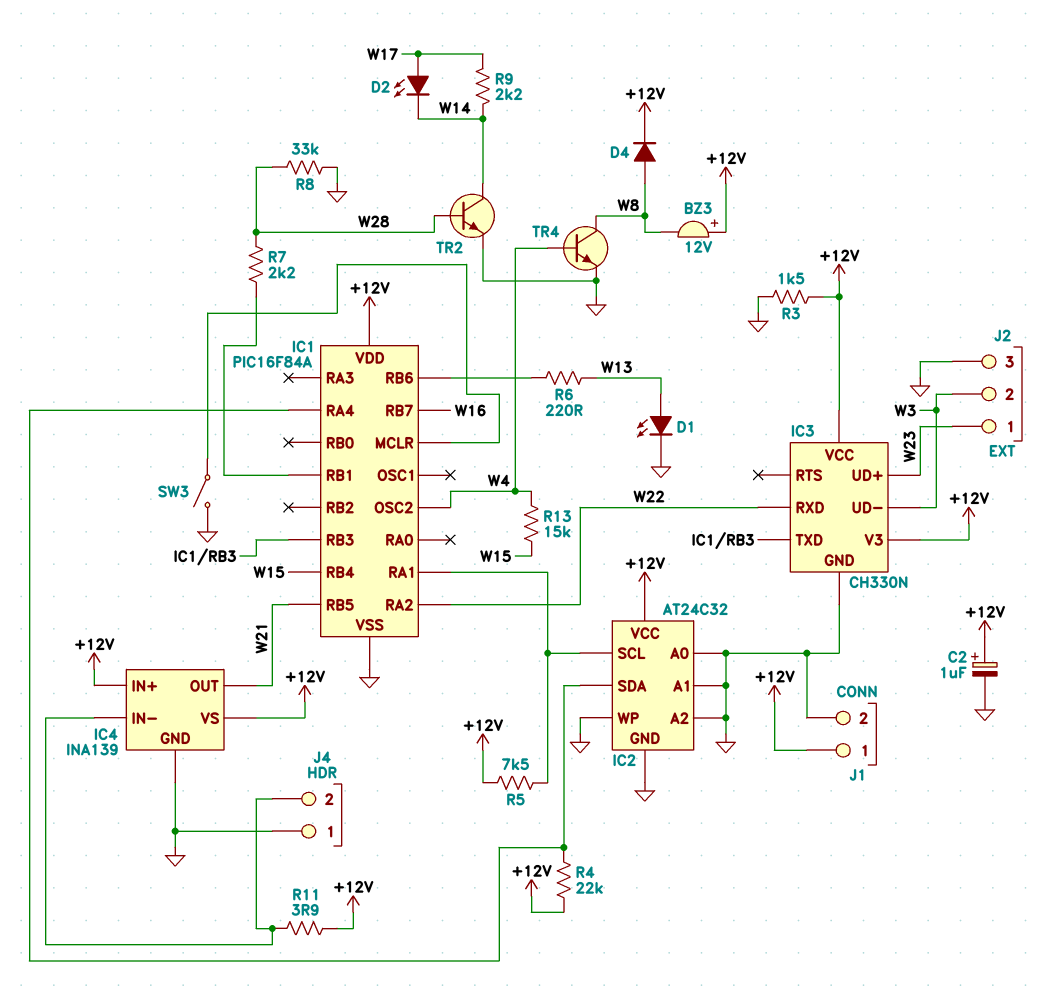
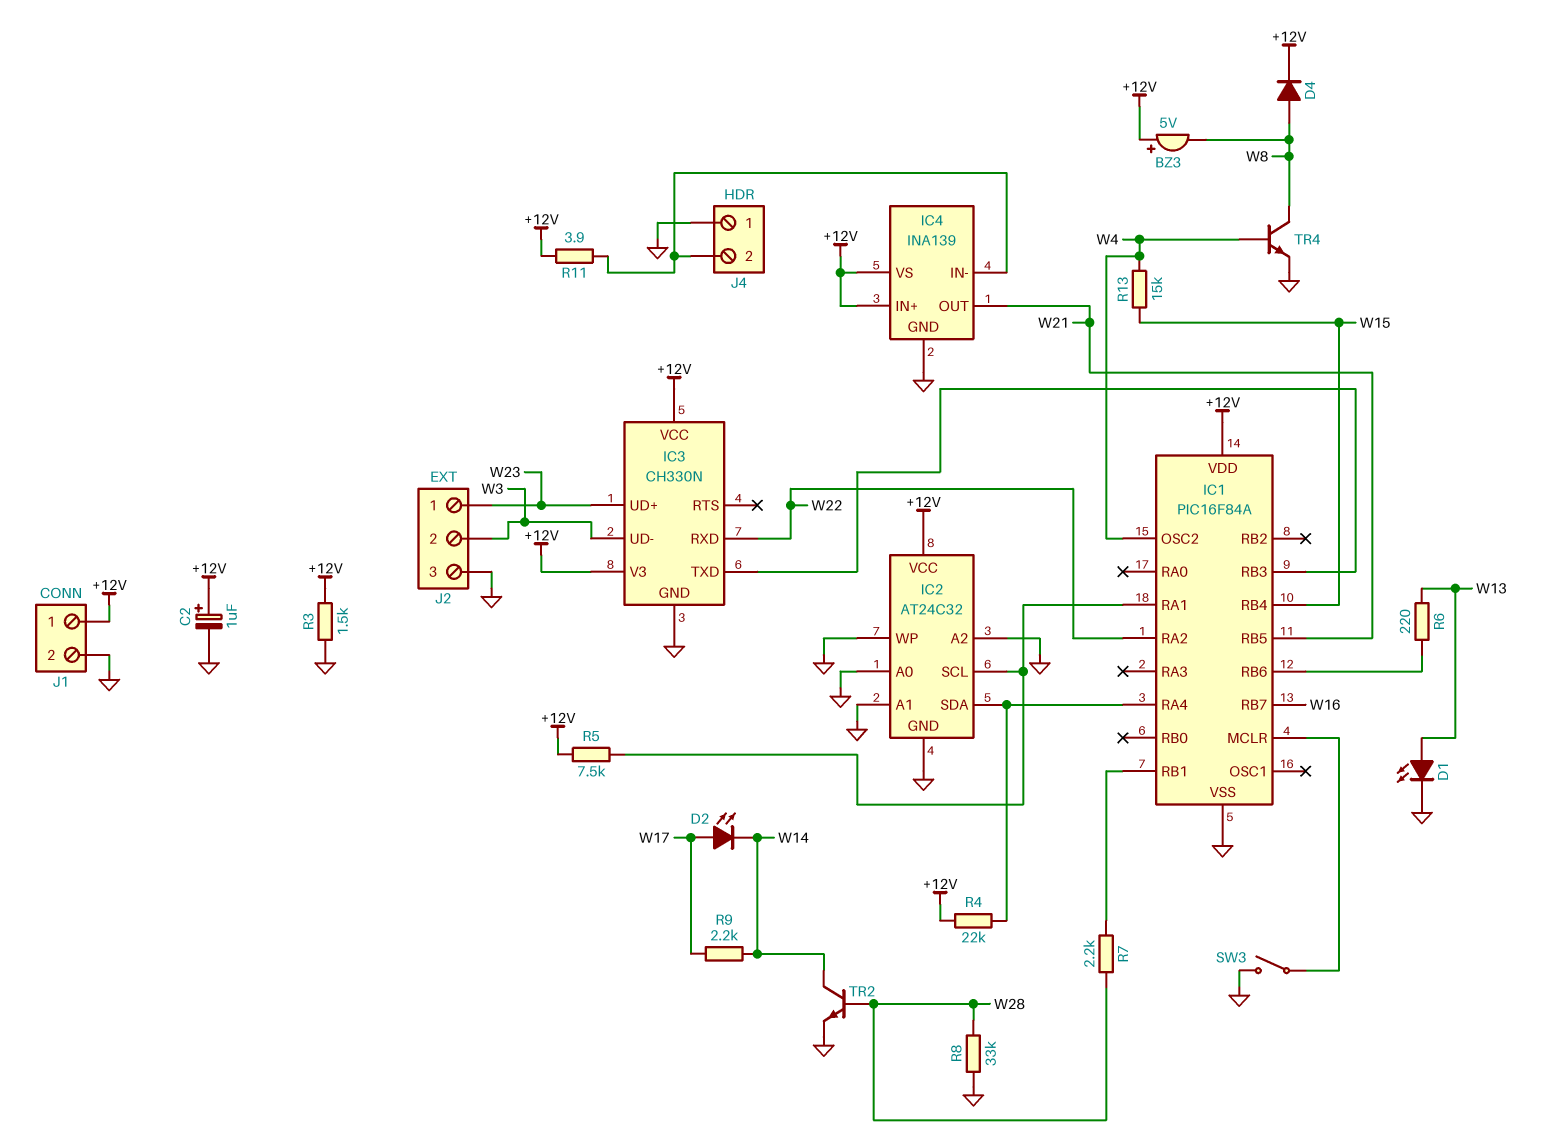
BZ3: buzzer 12V (plus +12V, minus W8) -> buzzer 5V (plus +12V, minus W8)

